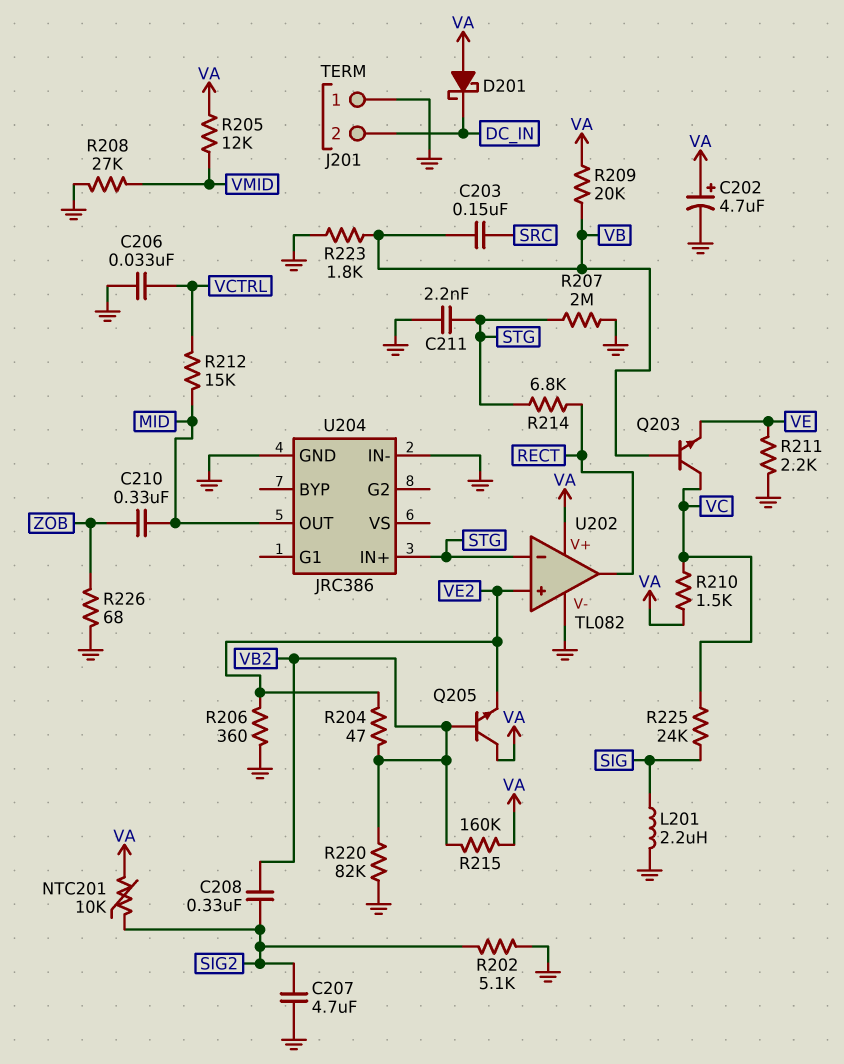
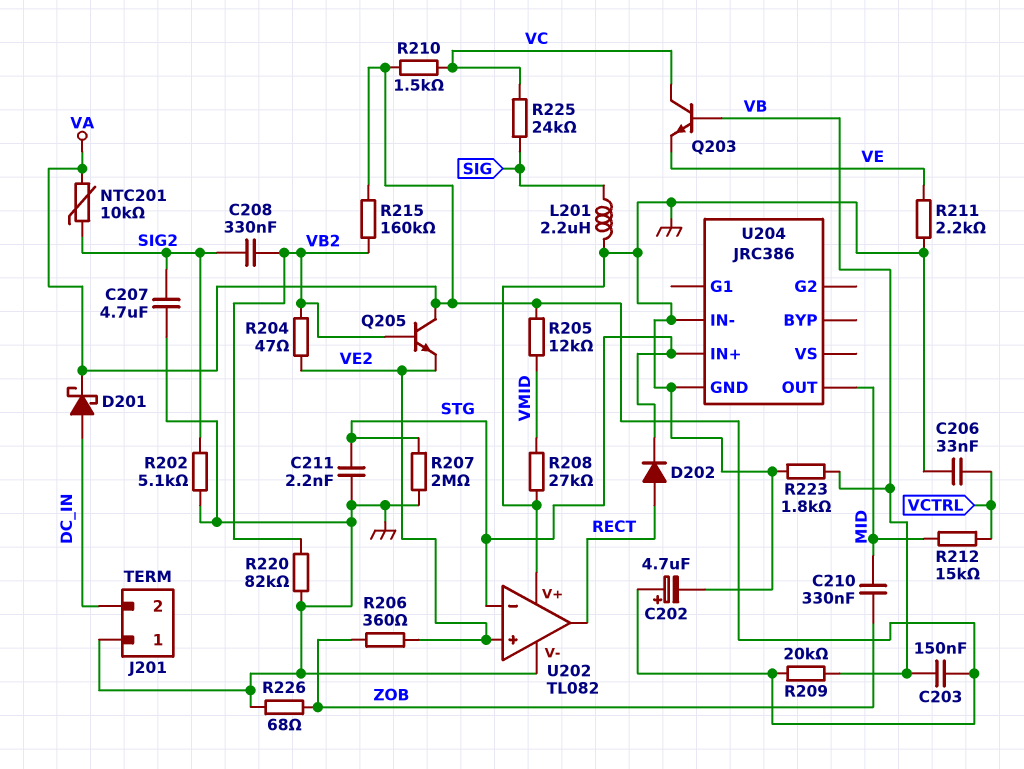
C203: 150nF (SRC, VB) -> 150nF (VA, VB)
D201: schottky (A VA, K DC_IN) -> schottky (A DC_IN, K VA)
D202: none -> diode (A RECT, K STG)
R206: 360 (GND, VE2) -> 360 (VE2, ZOB)
R214: 6.8k (RECT, STG) -> none
U202 pin V+: VA -> GND

